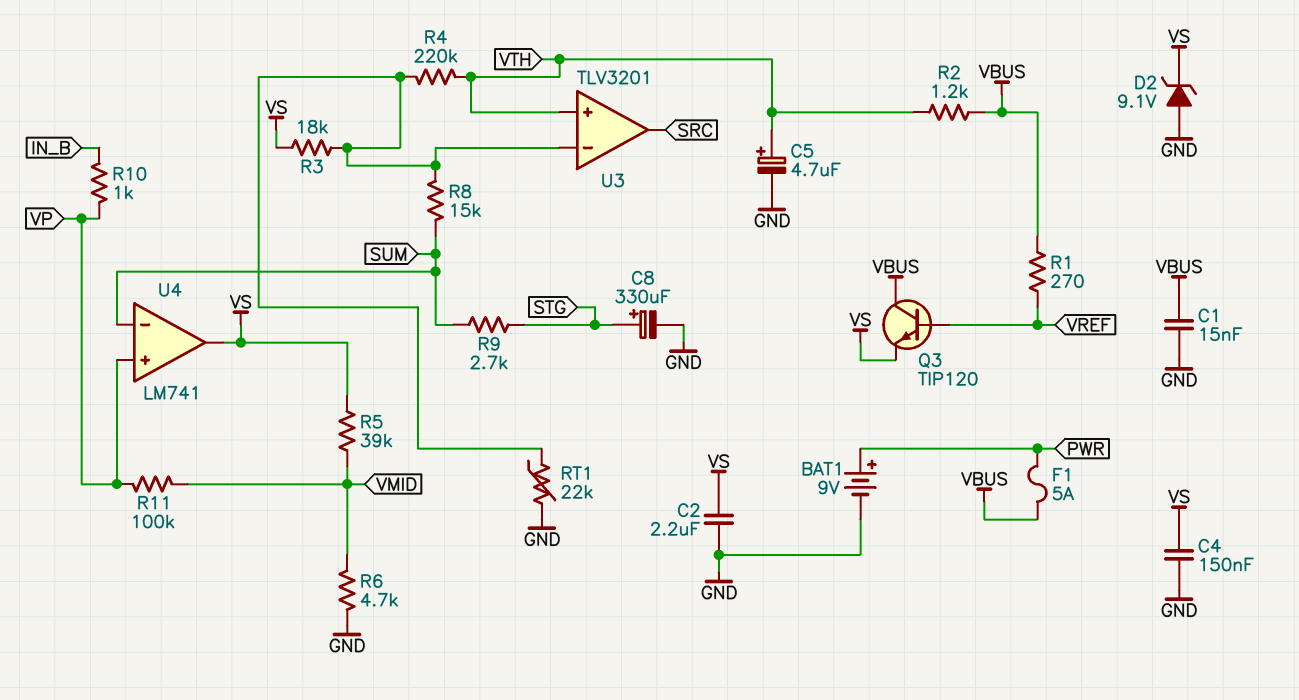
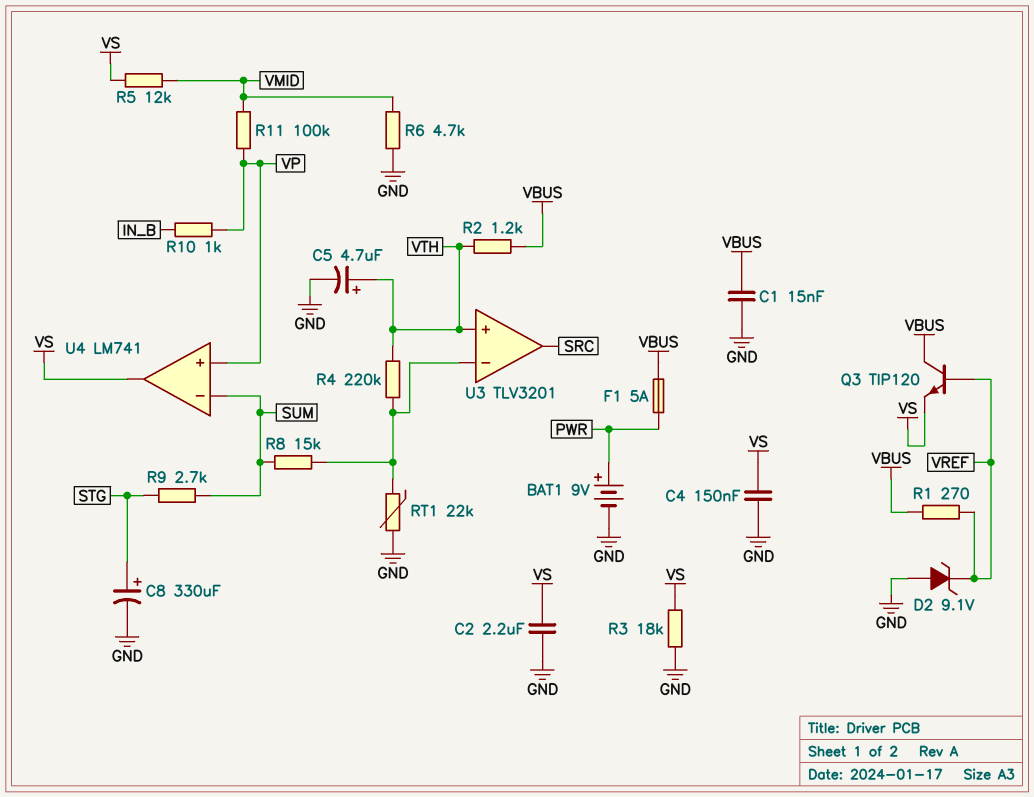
D2: zener 9.1V (A GND, K VS) -> zener 9.1V (A GND, K VREF)
R3: 18k (U3/in-, VS) -> 18k (GND, VS)
R5: 39k (VMID, VS) -> 12k (VMID, VS)

